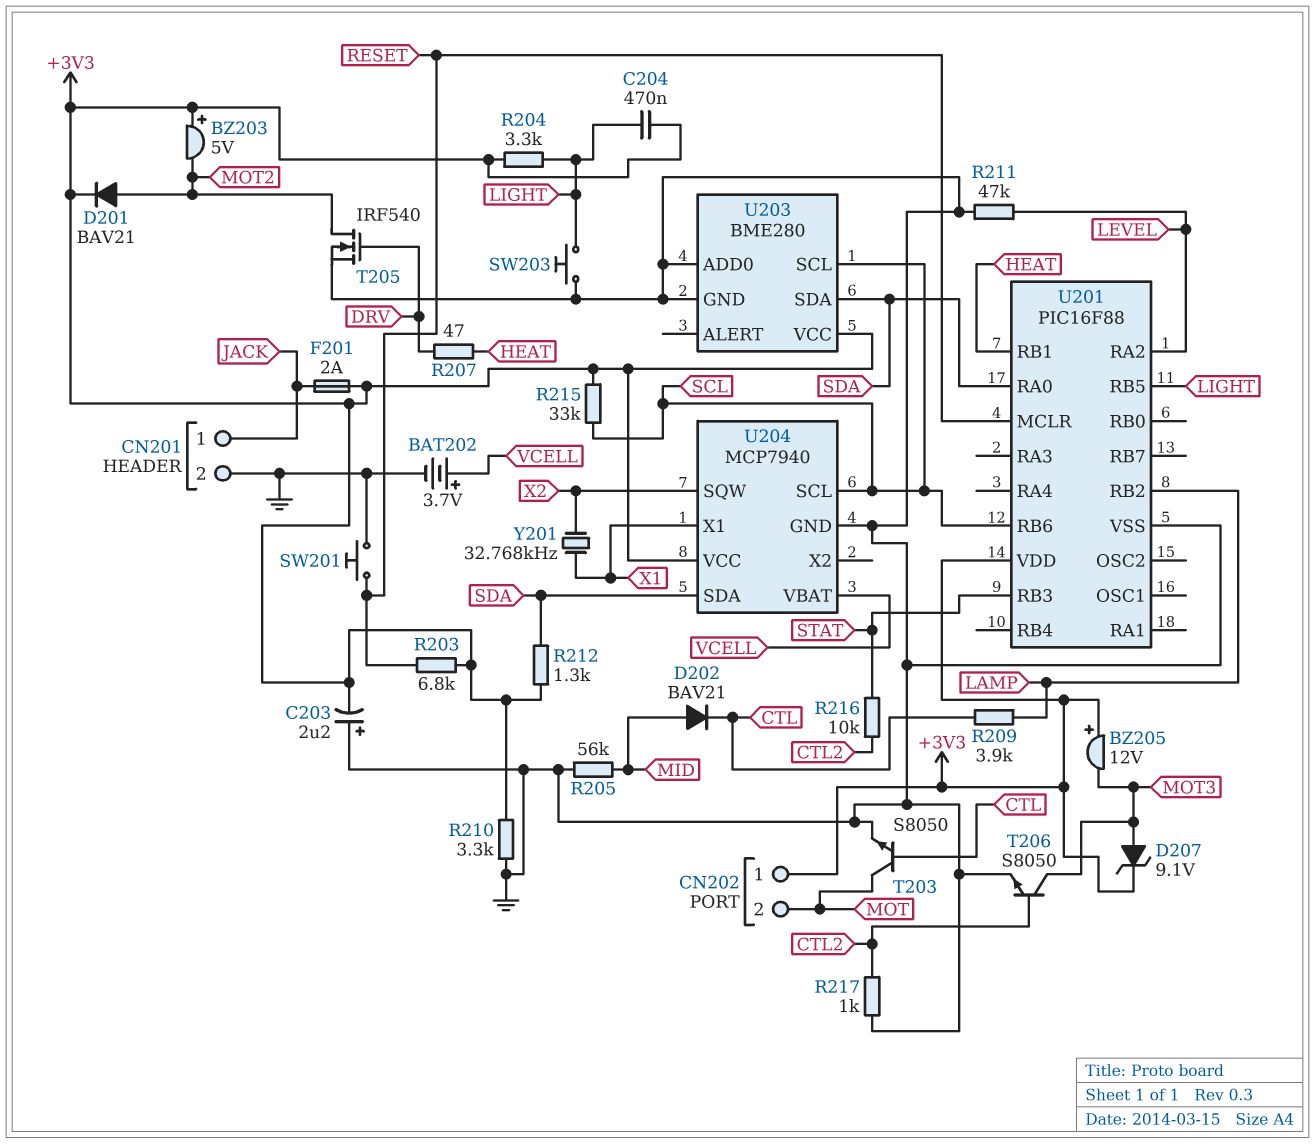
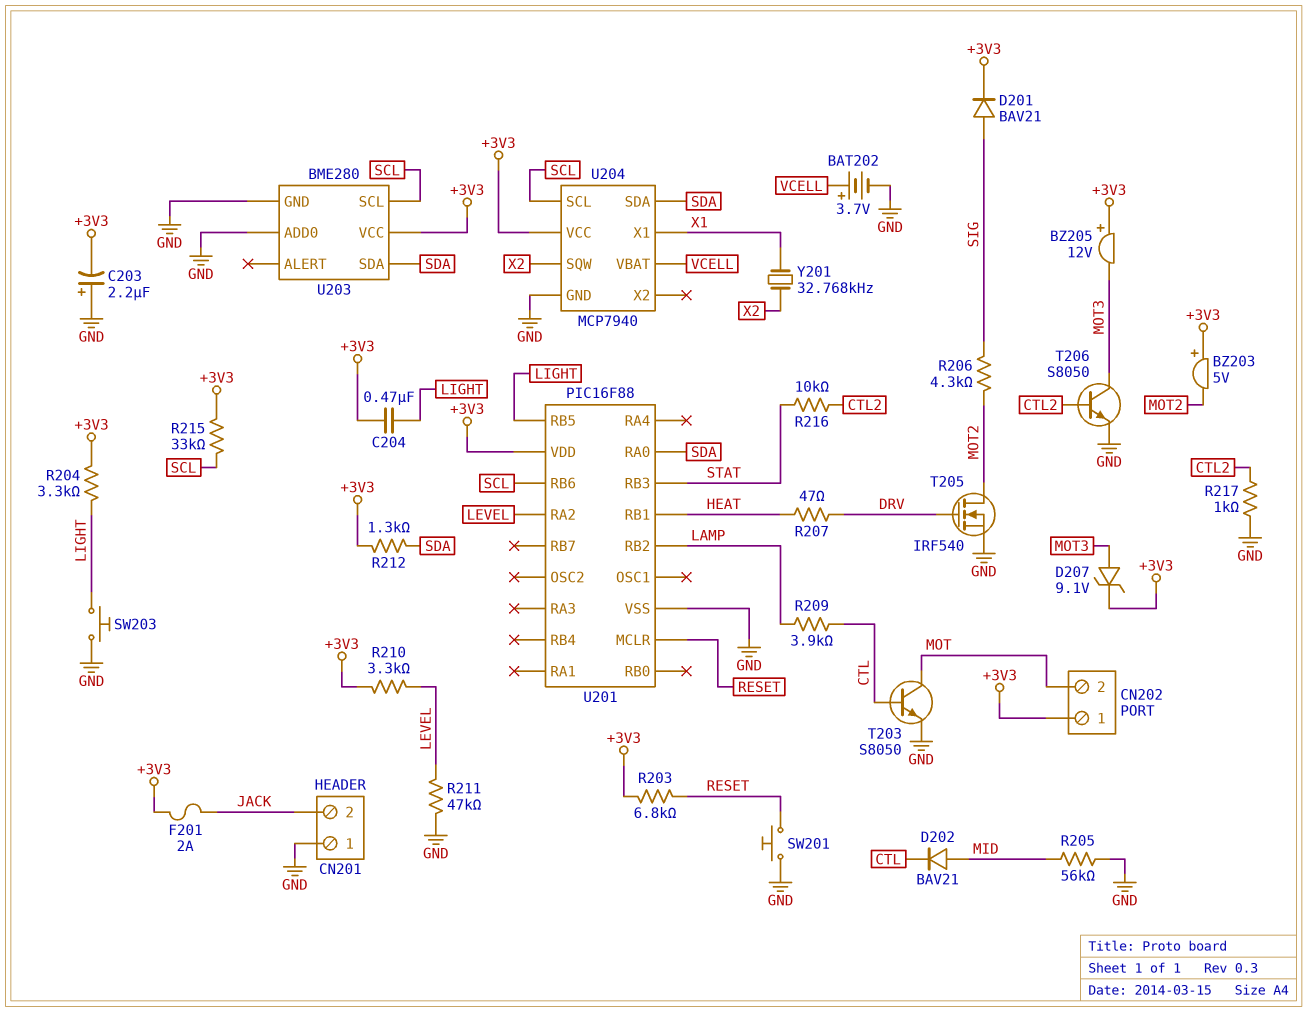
CN201 pin 1: JACK -> GND
CN201 pin 2: GND -> JACK
D201: diode BAV21 (A MOT2, K +3V3) -> diode BAV21 (A SIG, K +3V3)
R206: none -> 4.3k (MOT2, SIG)
R210: 3.3k (+3V3, GND) -> 3.3k (+3V3, LEVEL)

